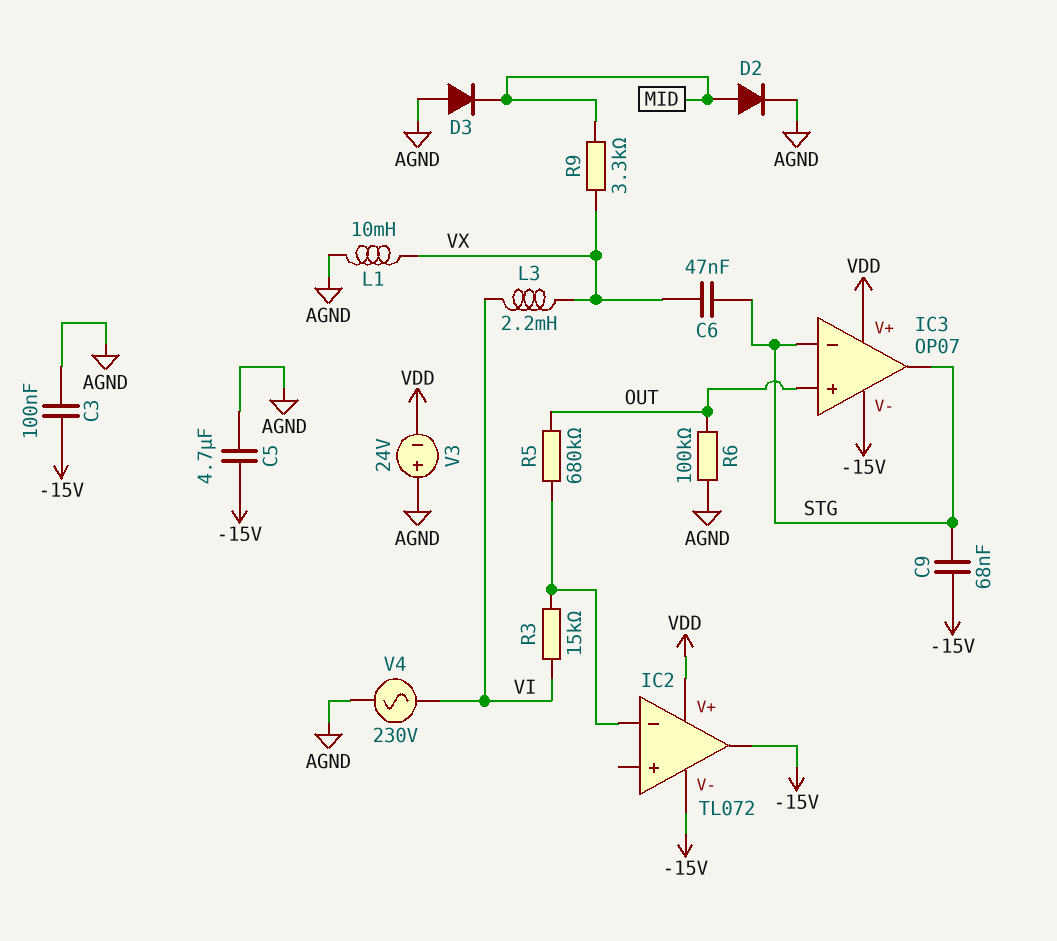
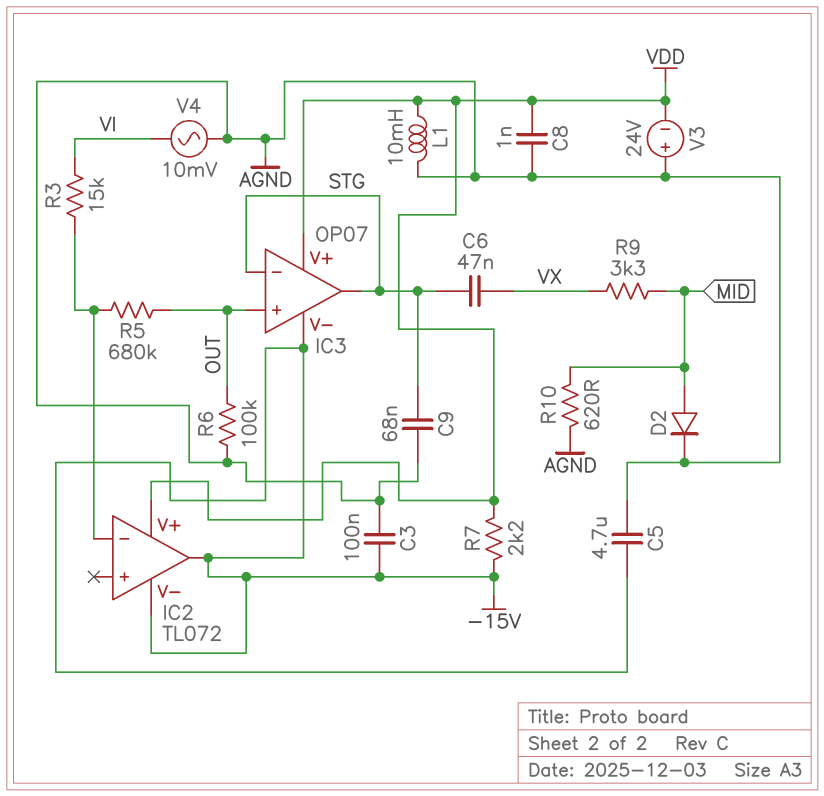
C8: none -> 1nF (AGND, VDD)
C9: 68nF (-15V, STG) -> 68nF (AGND, STG)
D3: diode (A AGND, K MID) -> none
L1: 10mH (AGND, VX) -> 10mH (AGND, VDD)
L3: 2.2mH (VI, VX) -> none
R7: none -> 2.2k (-15V, VDD)
R10: none -> 620 (AGND, MID)
V4: AC 230V (AGND, VI) -> AC 10mV (AGND, VI)

